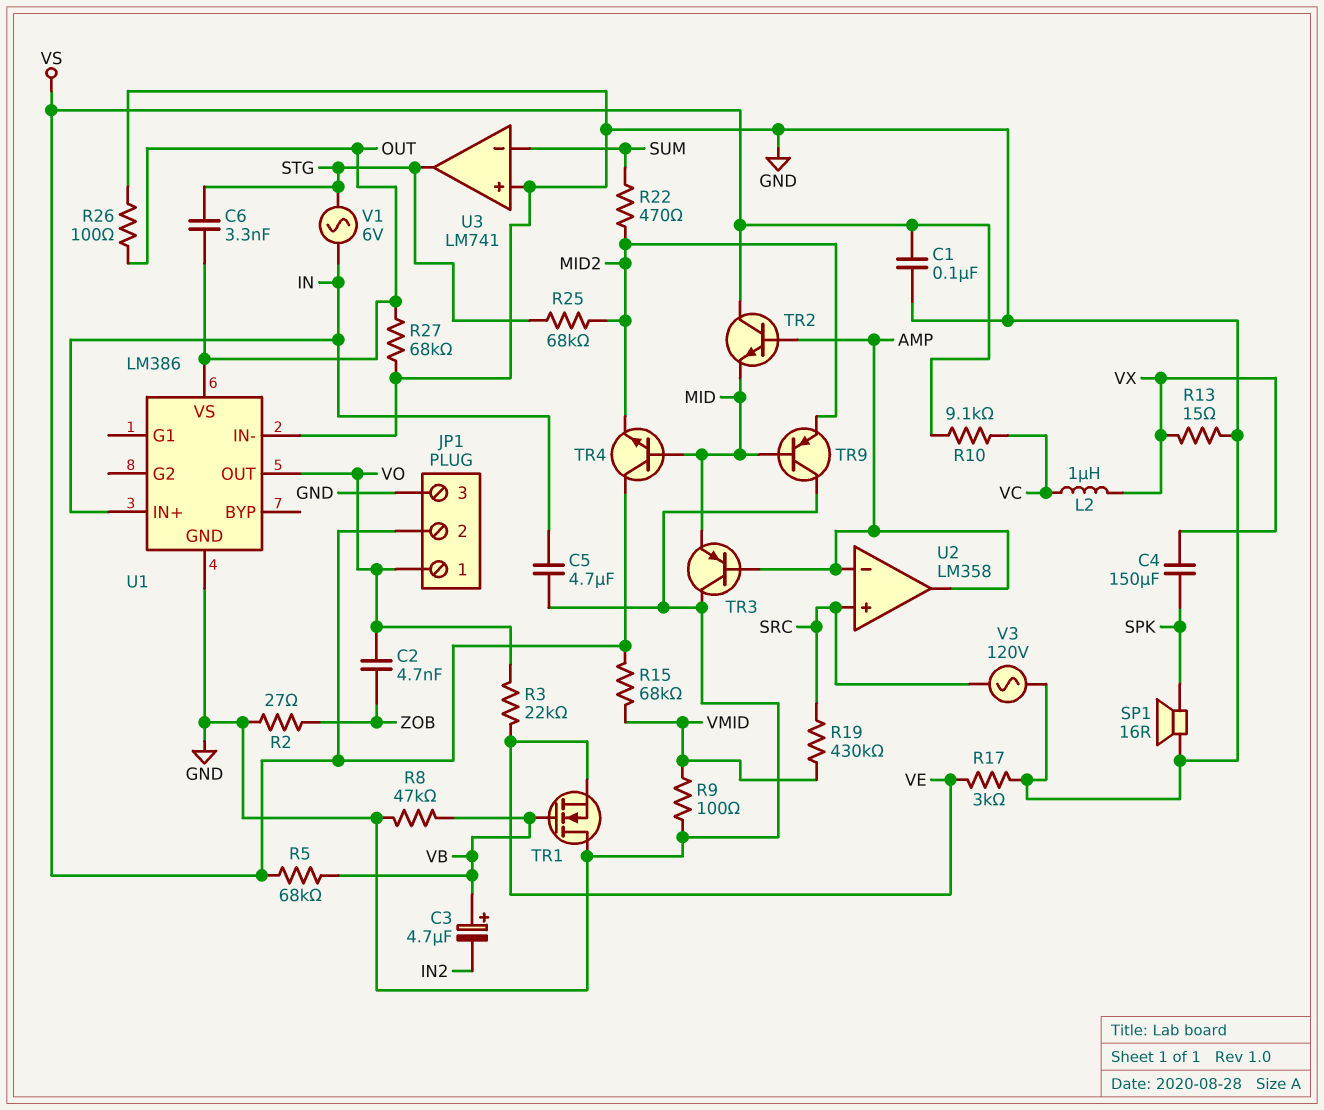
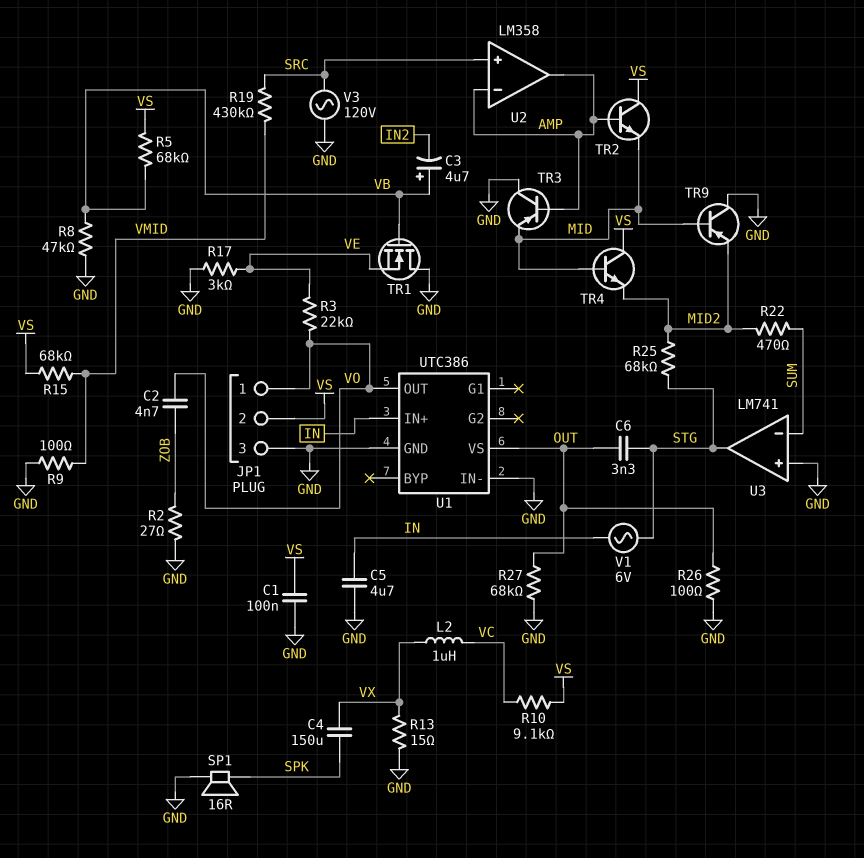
U1: LM386 -> UTC386

